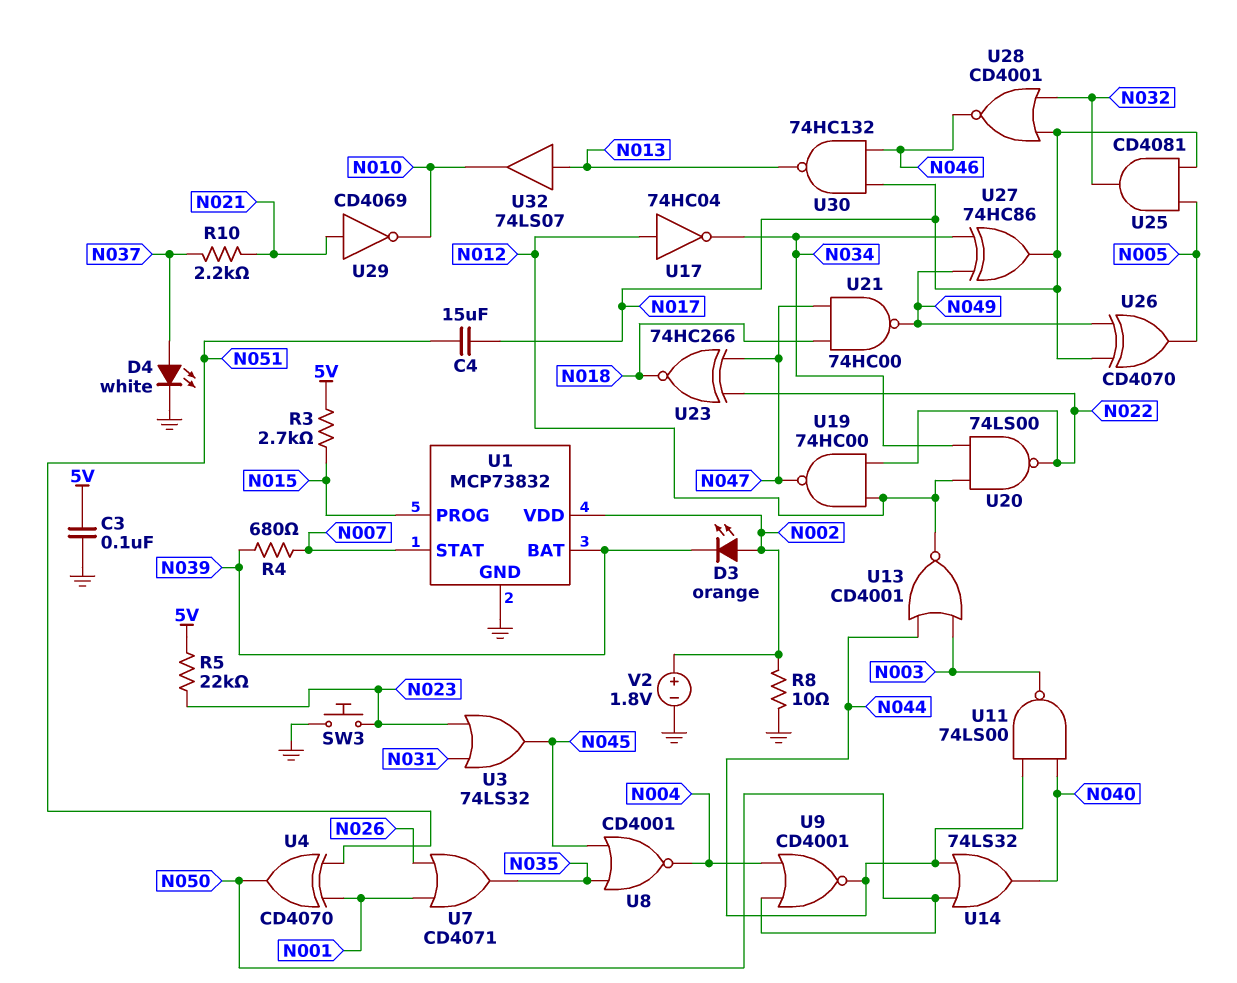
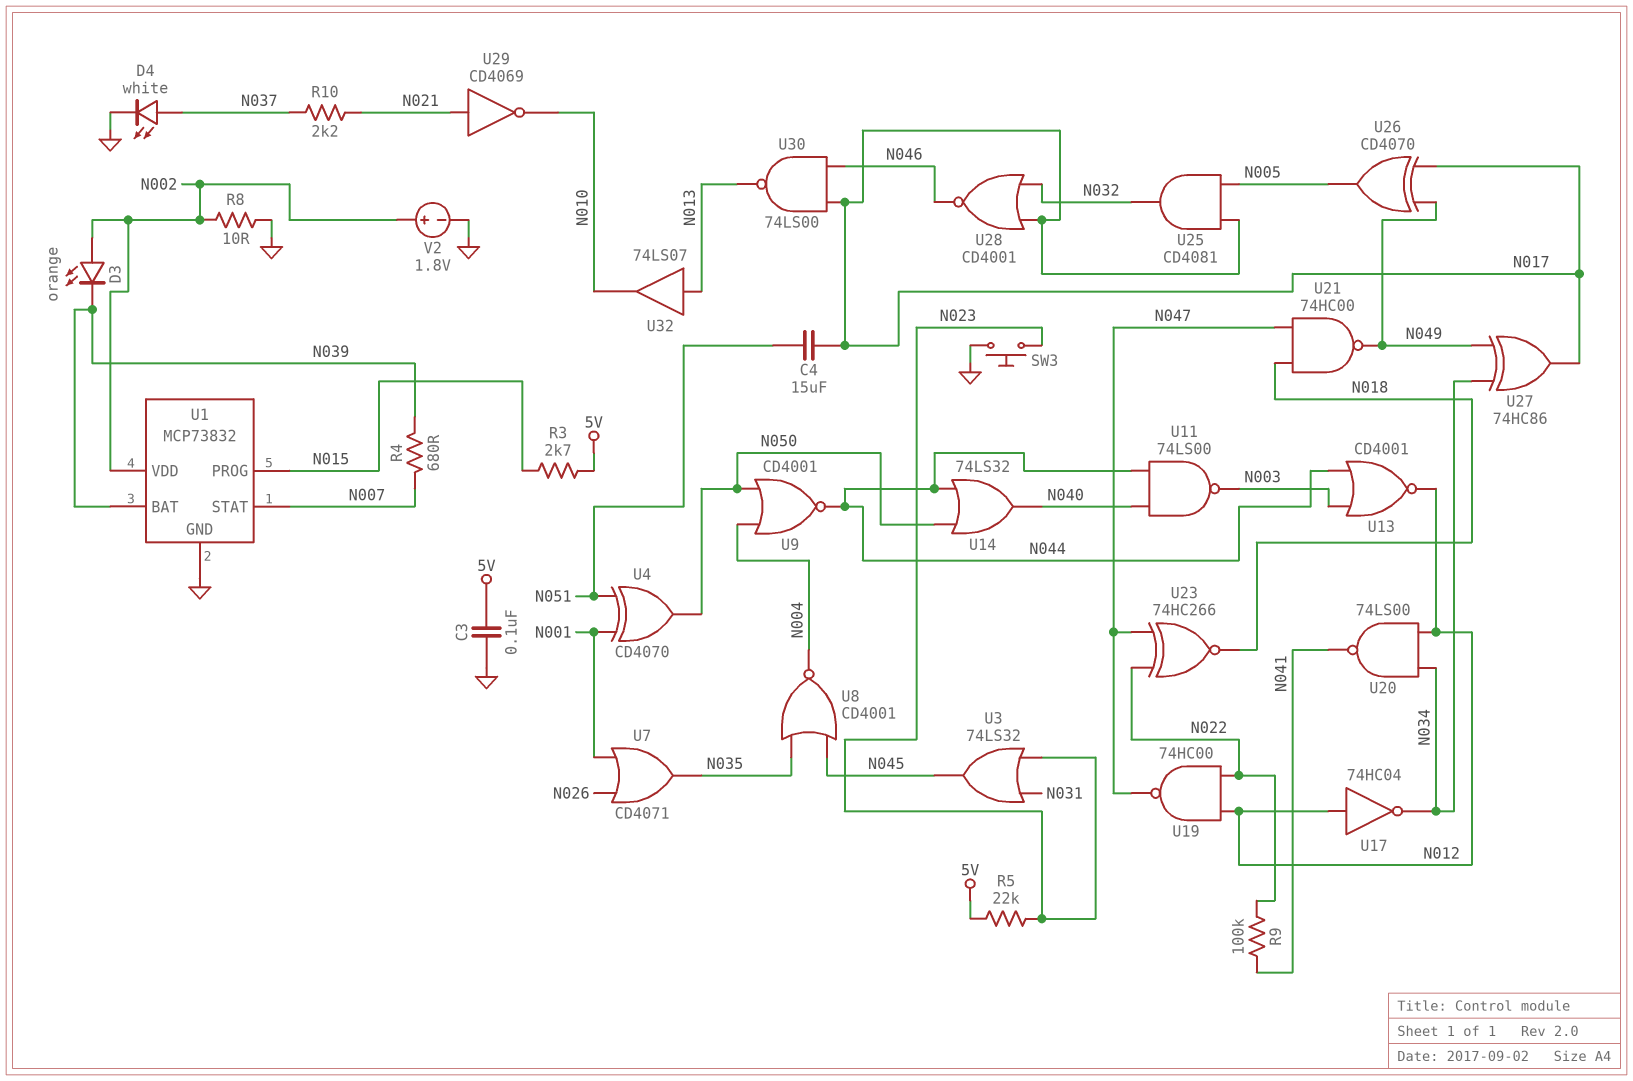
R9: none -> 100k (N022, N041)
U20: NAND 74LS00 (in N012, in N034, out N022) -> NAND 74LS00 (in N012, in N034, out N041)
U30: NAND 74HC132 (in N017, in N046, out N013) -> NAND 74LS00 (in N017, in N046, out N013)

